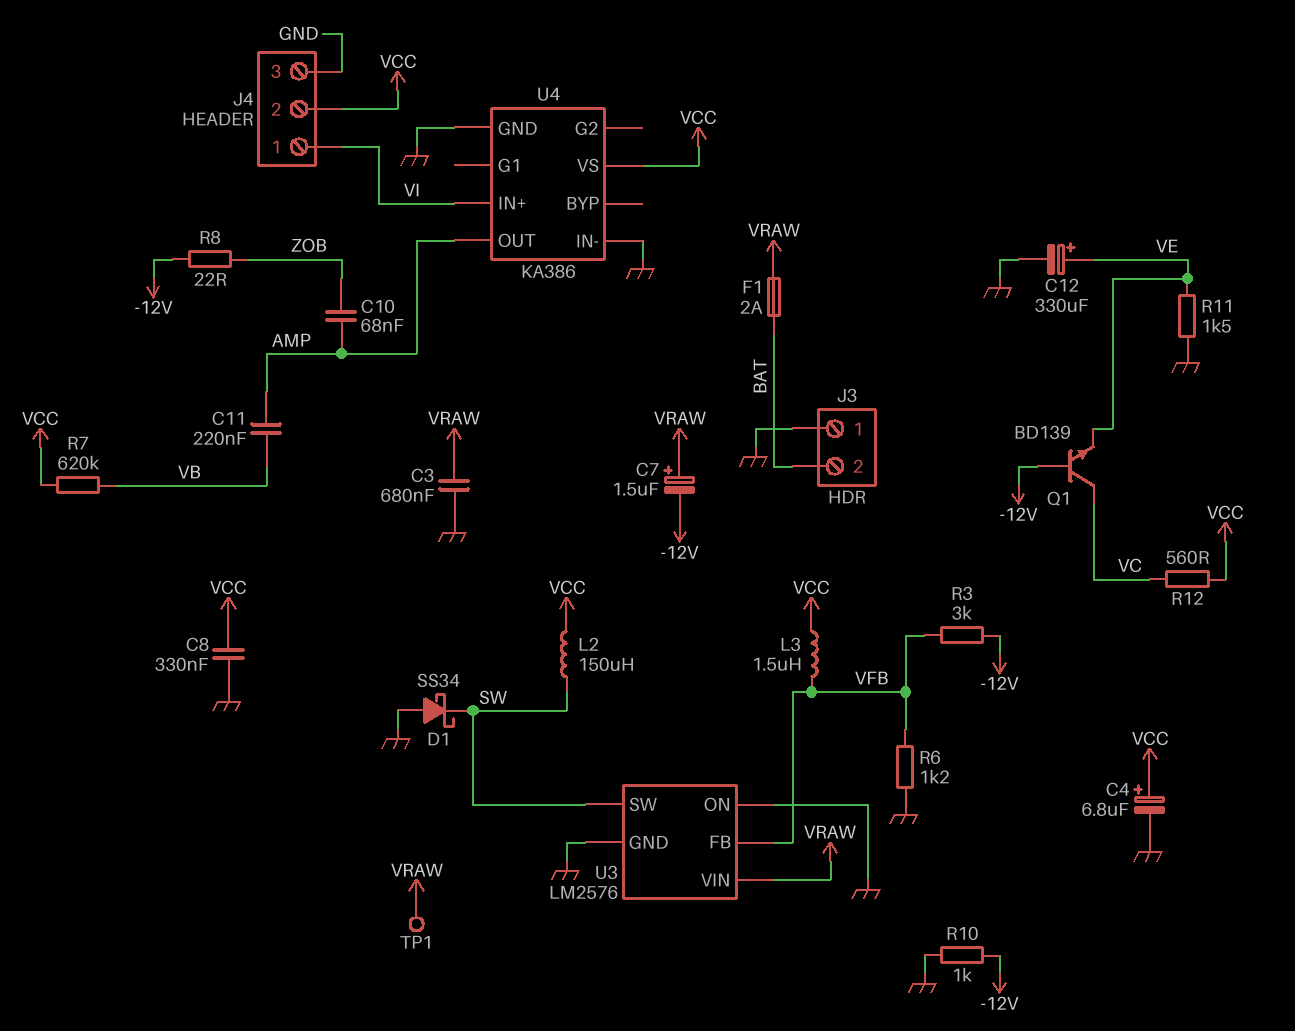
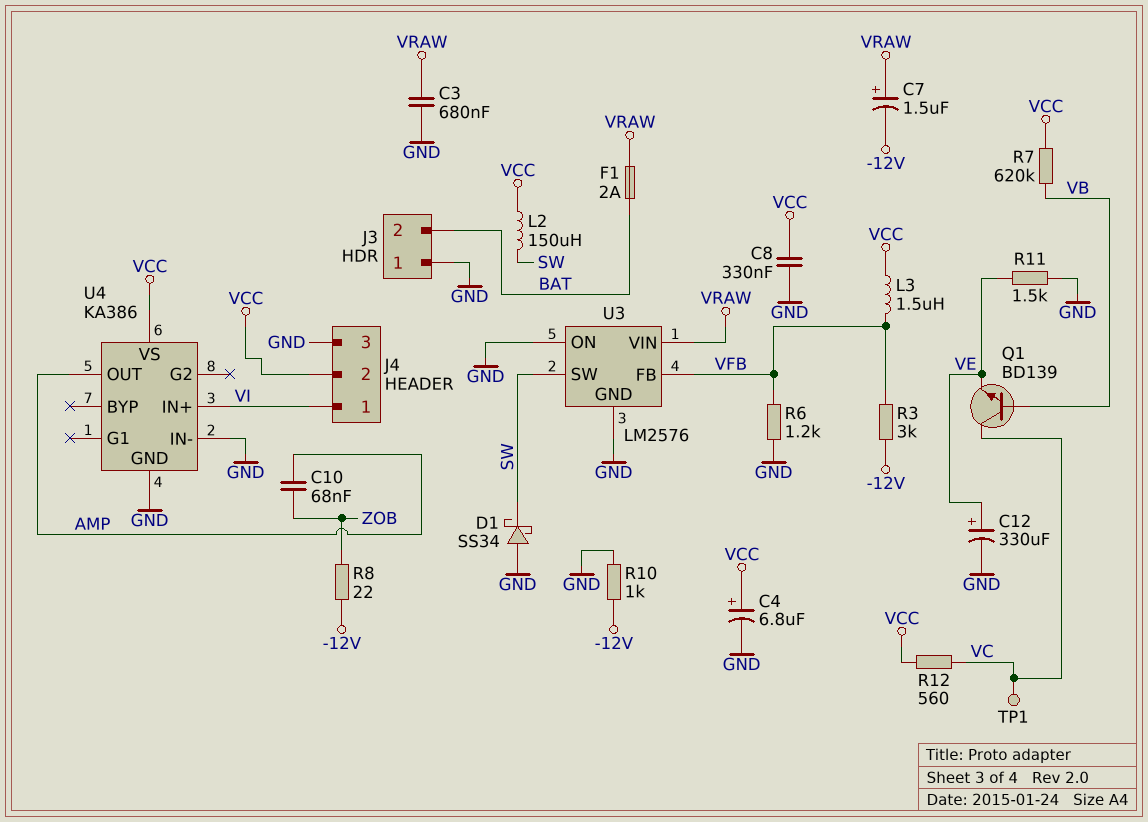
C11: 220nF (AMP, VB) -> none
Q1: NPN BD139 (B -12V, C VC, E VE) -> NPN BD139 (B VB, C VC, E VE)
TP1: test point (VRAW) -> test point (VC)

